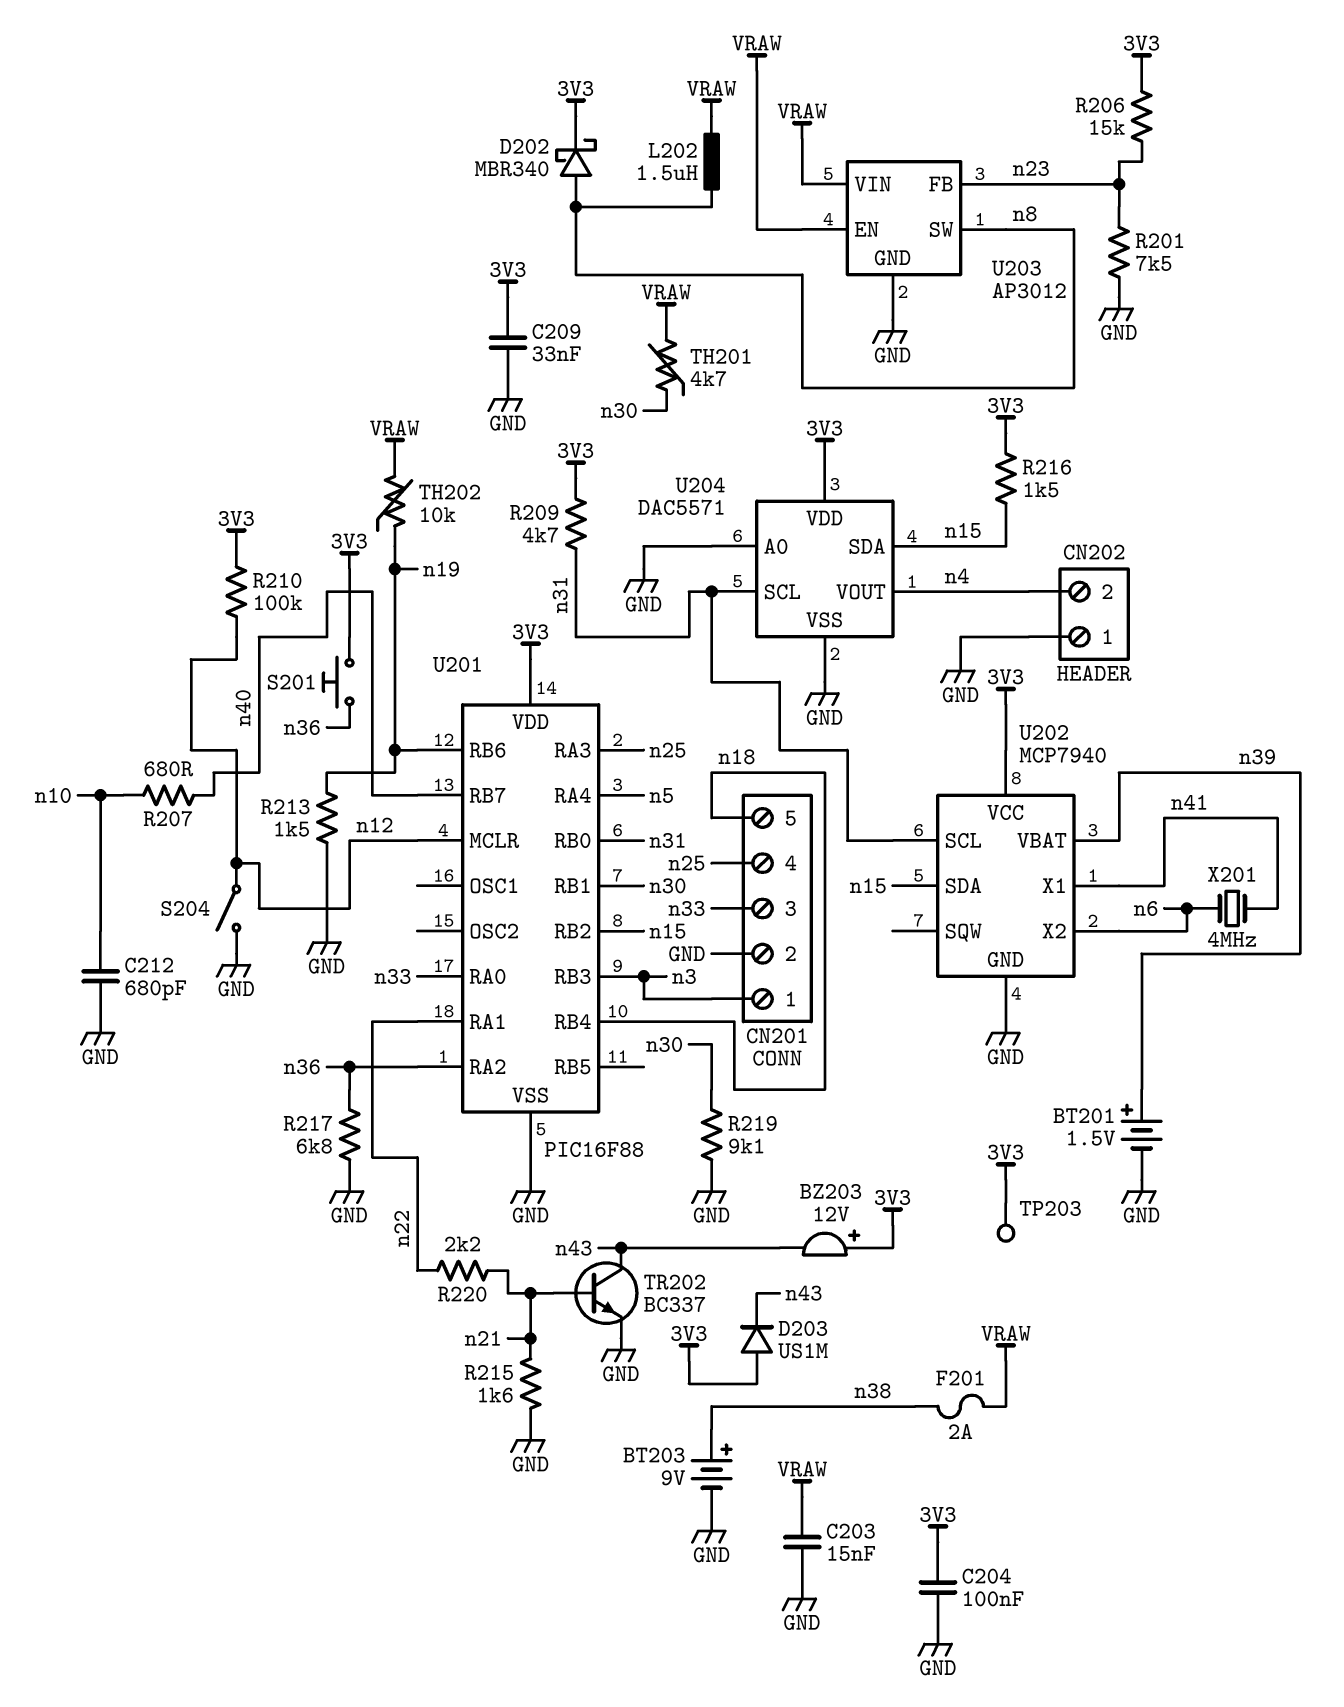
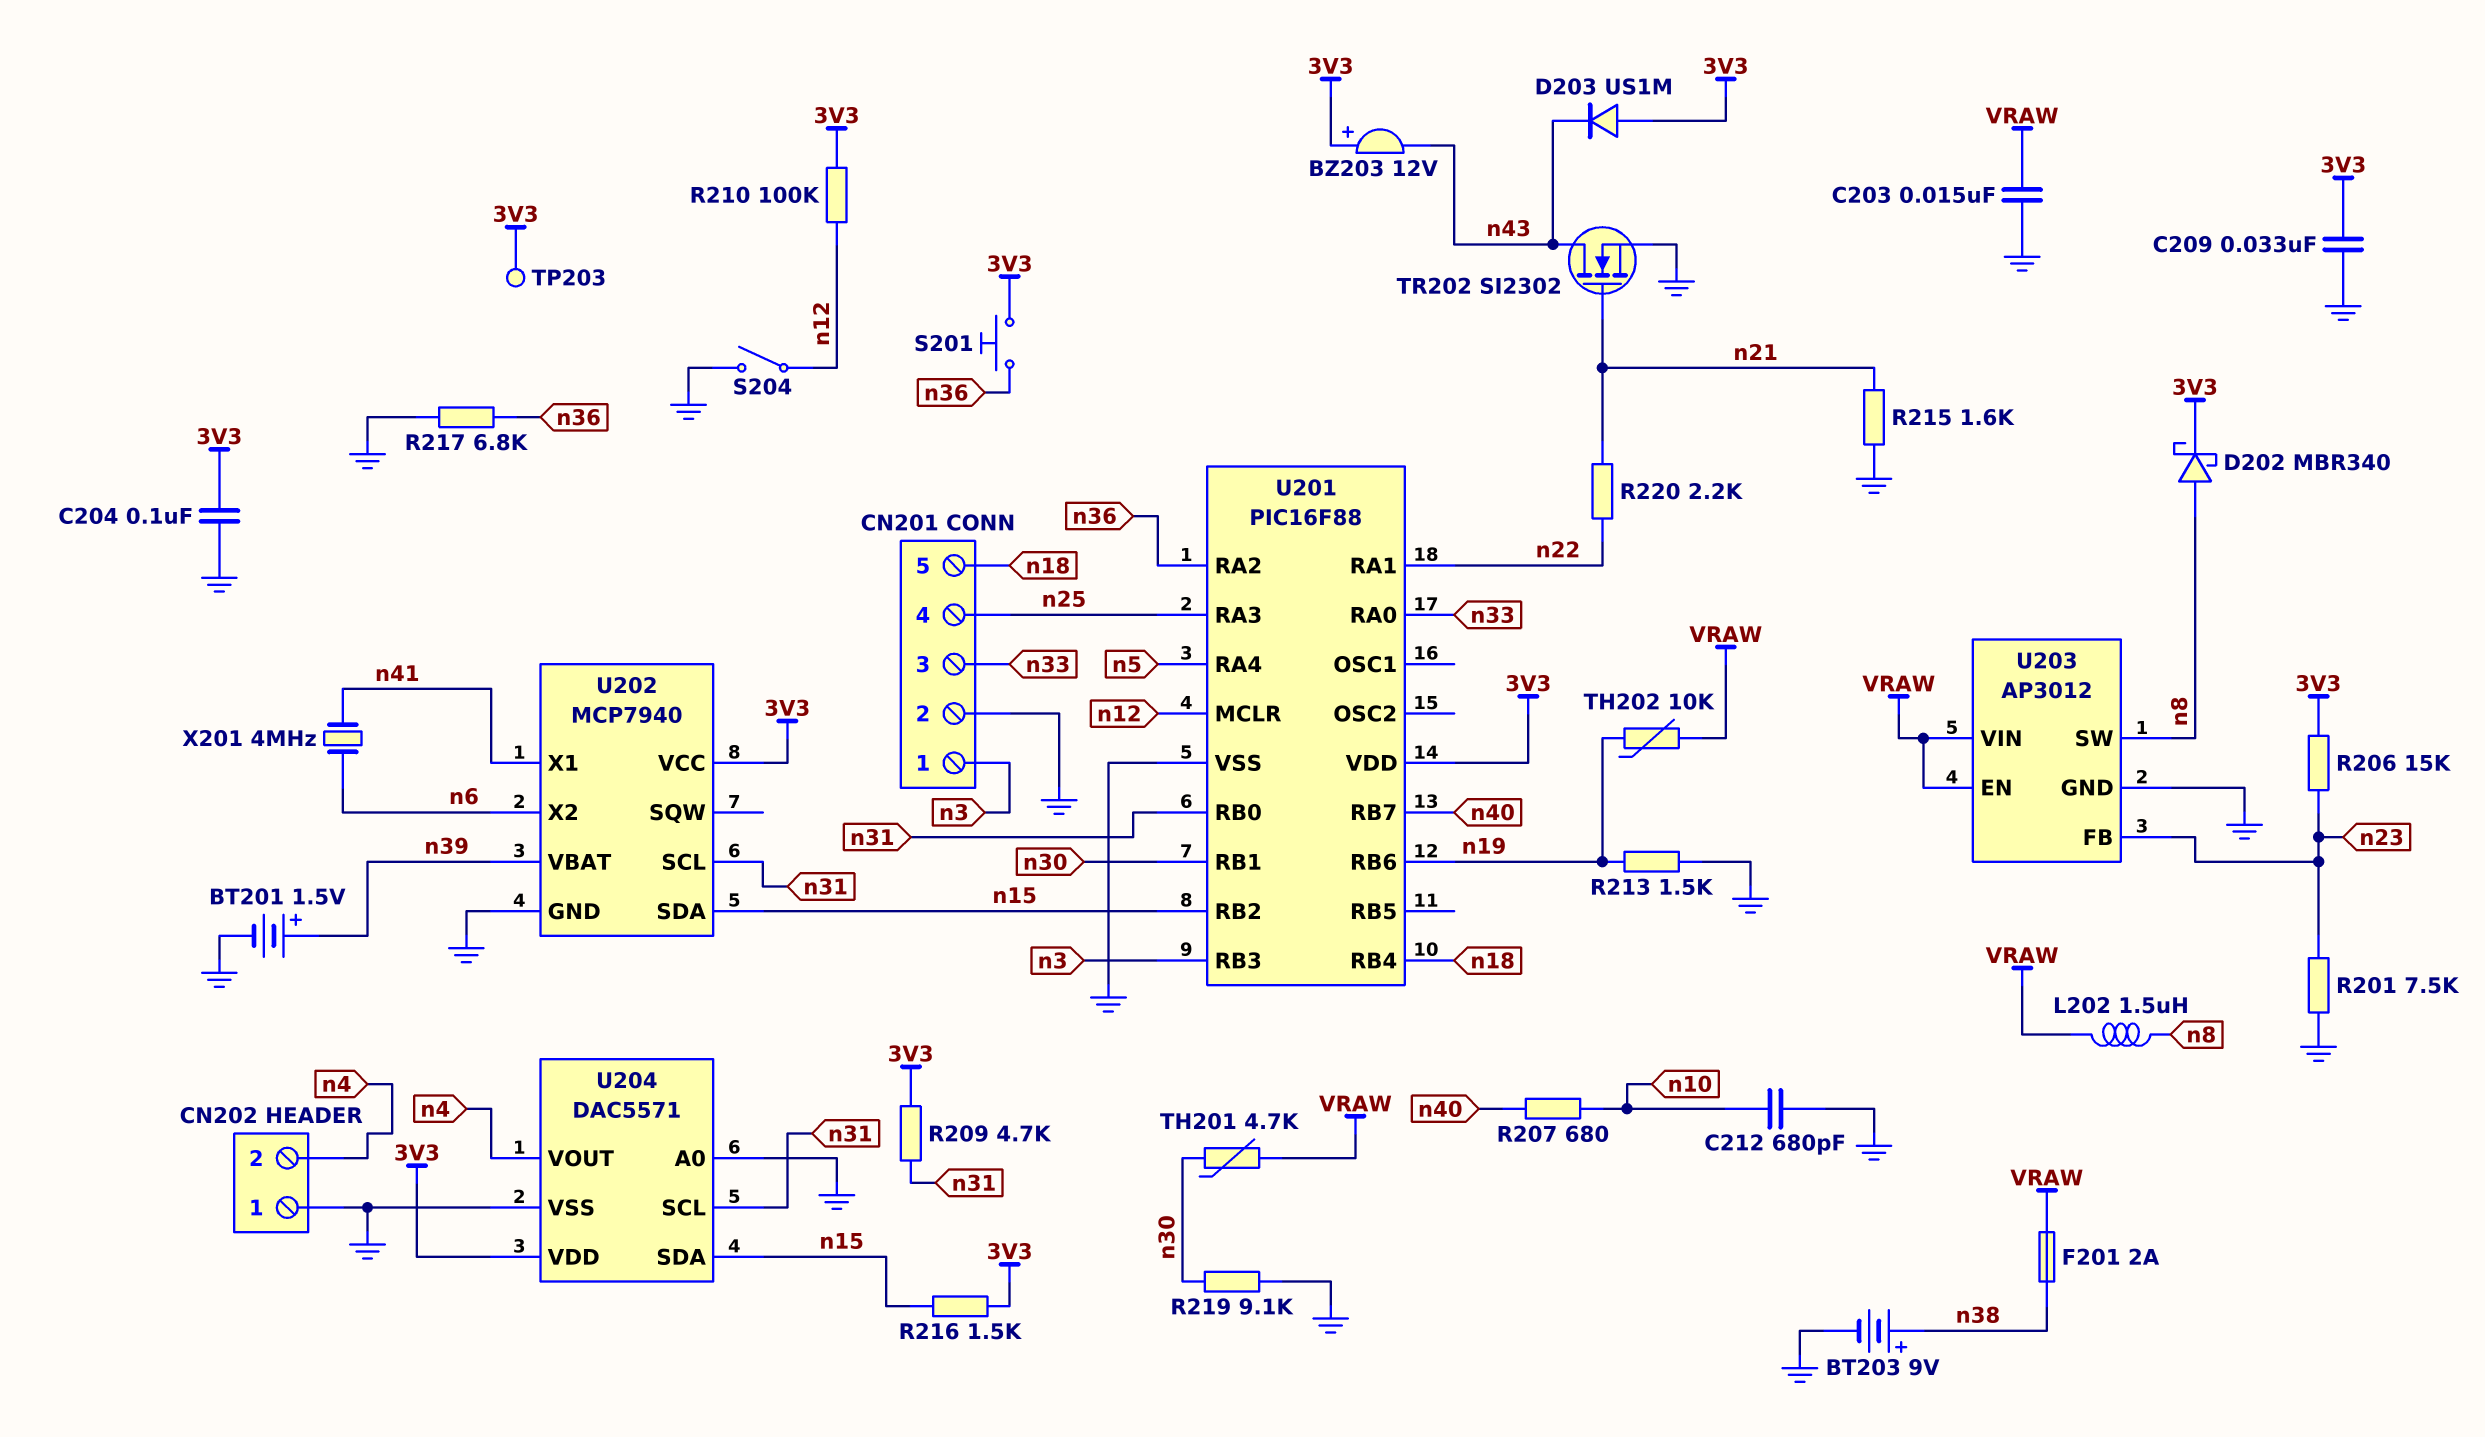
TR202: NPN BC337 (B n21, C n43, E GND) -> NMOS SI2302 (G n21, D n43, S GND)

